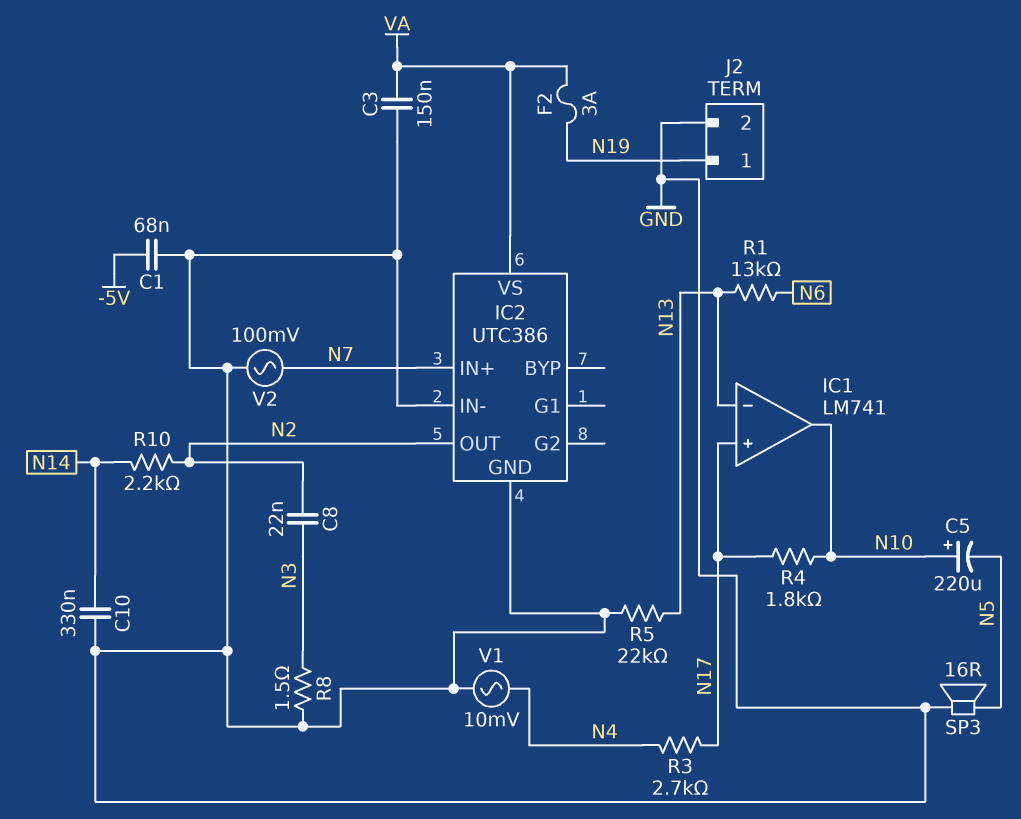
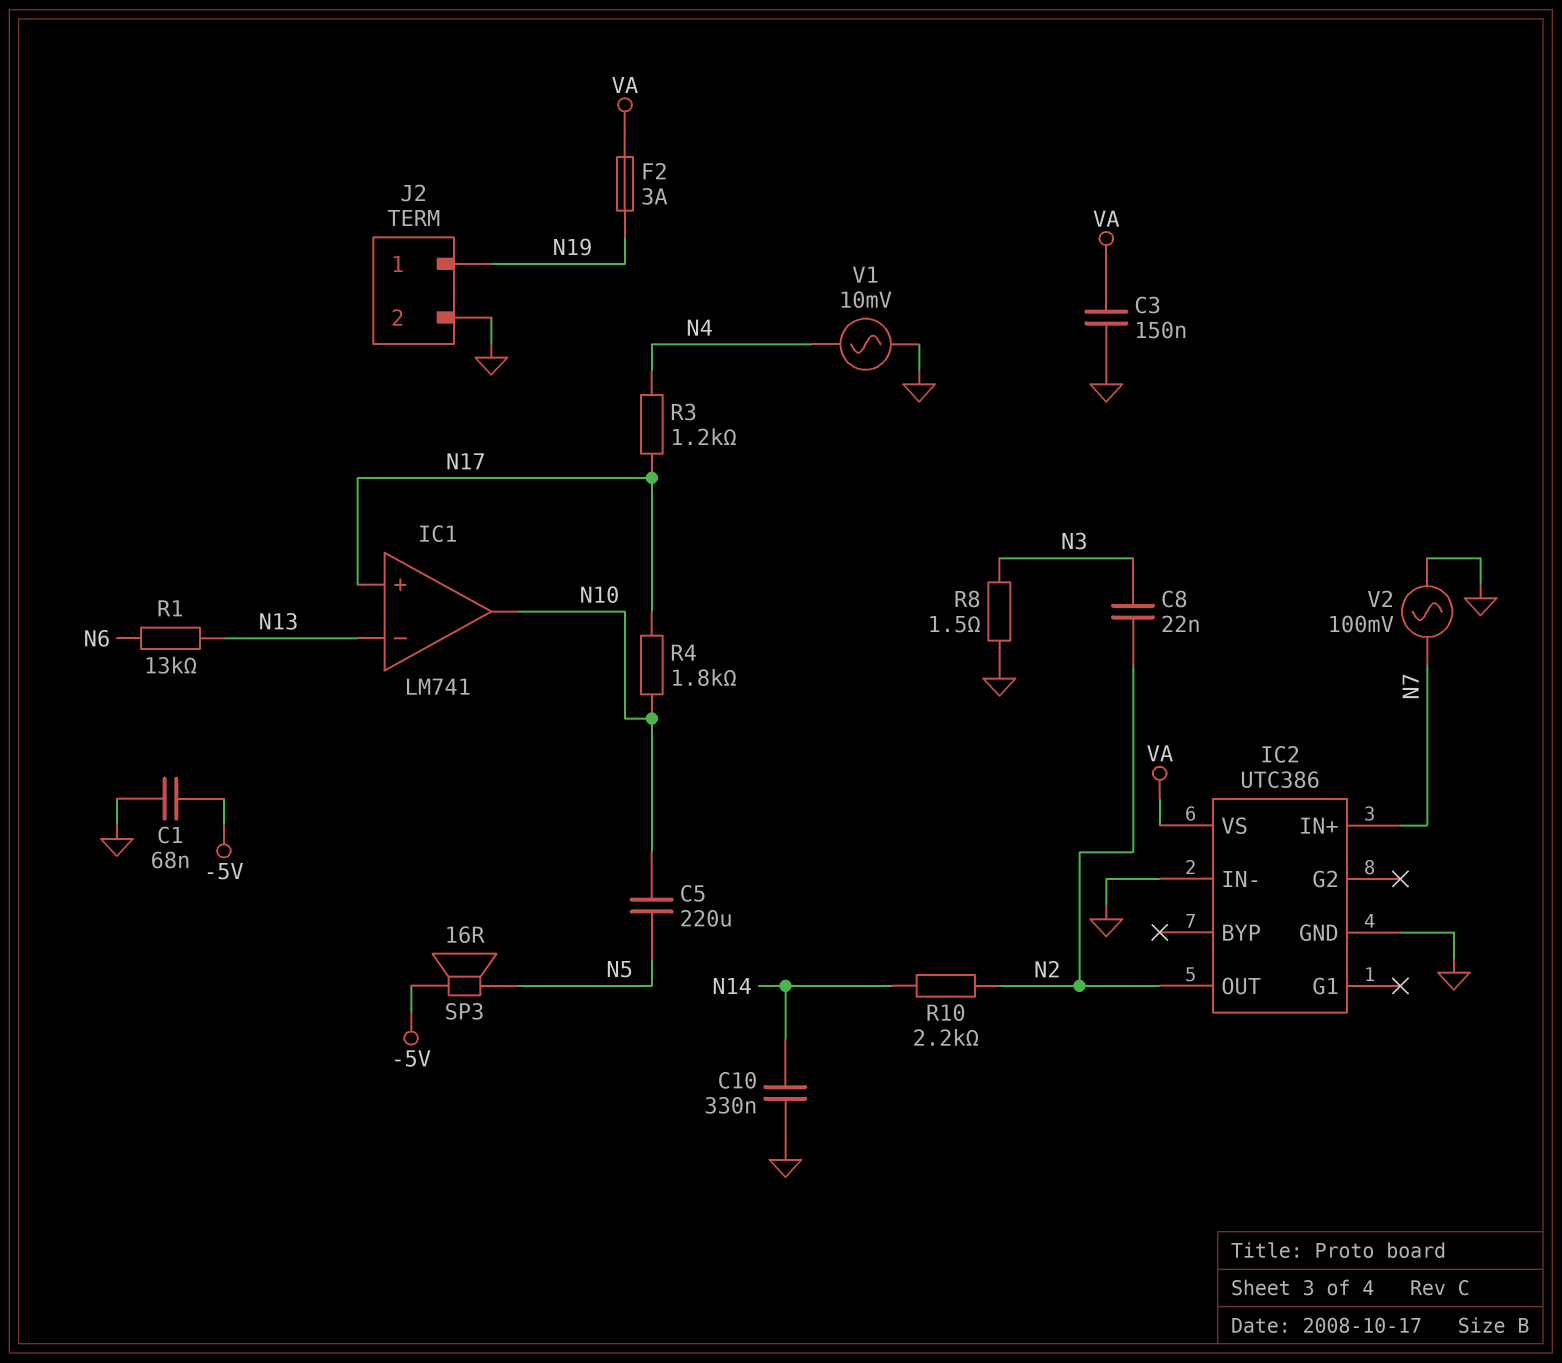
C5: 220uF (plus N10, minus N5) -> 220uF (N5, N10)
R3: 2.7k (N4, N17) -> 1.2k (N4, N17)
R5: 22k (GND, N13) -> none
SP3: speaker 16R (GND, N5) -> speaker 16R (-5V, N5)

